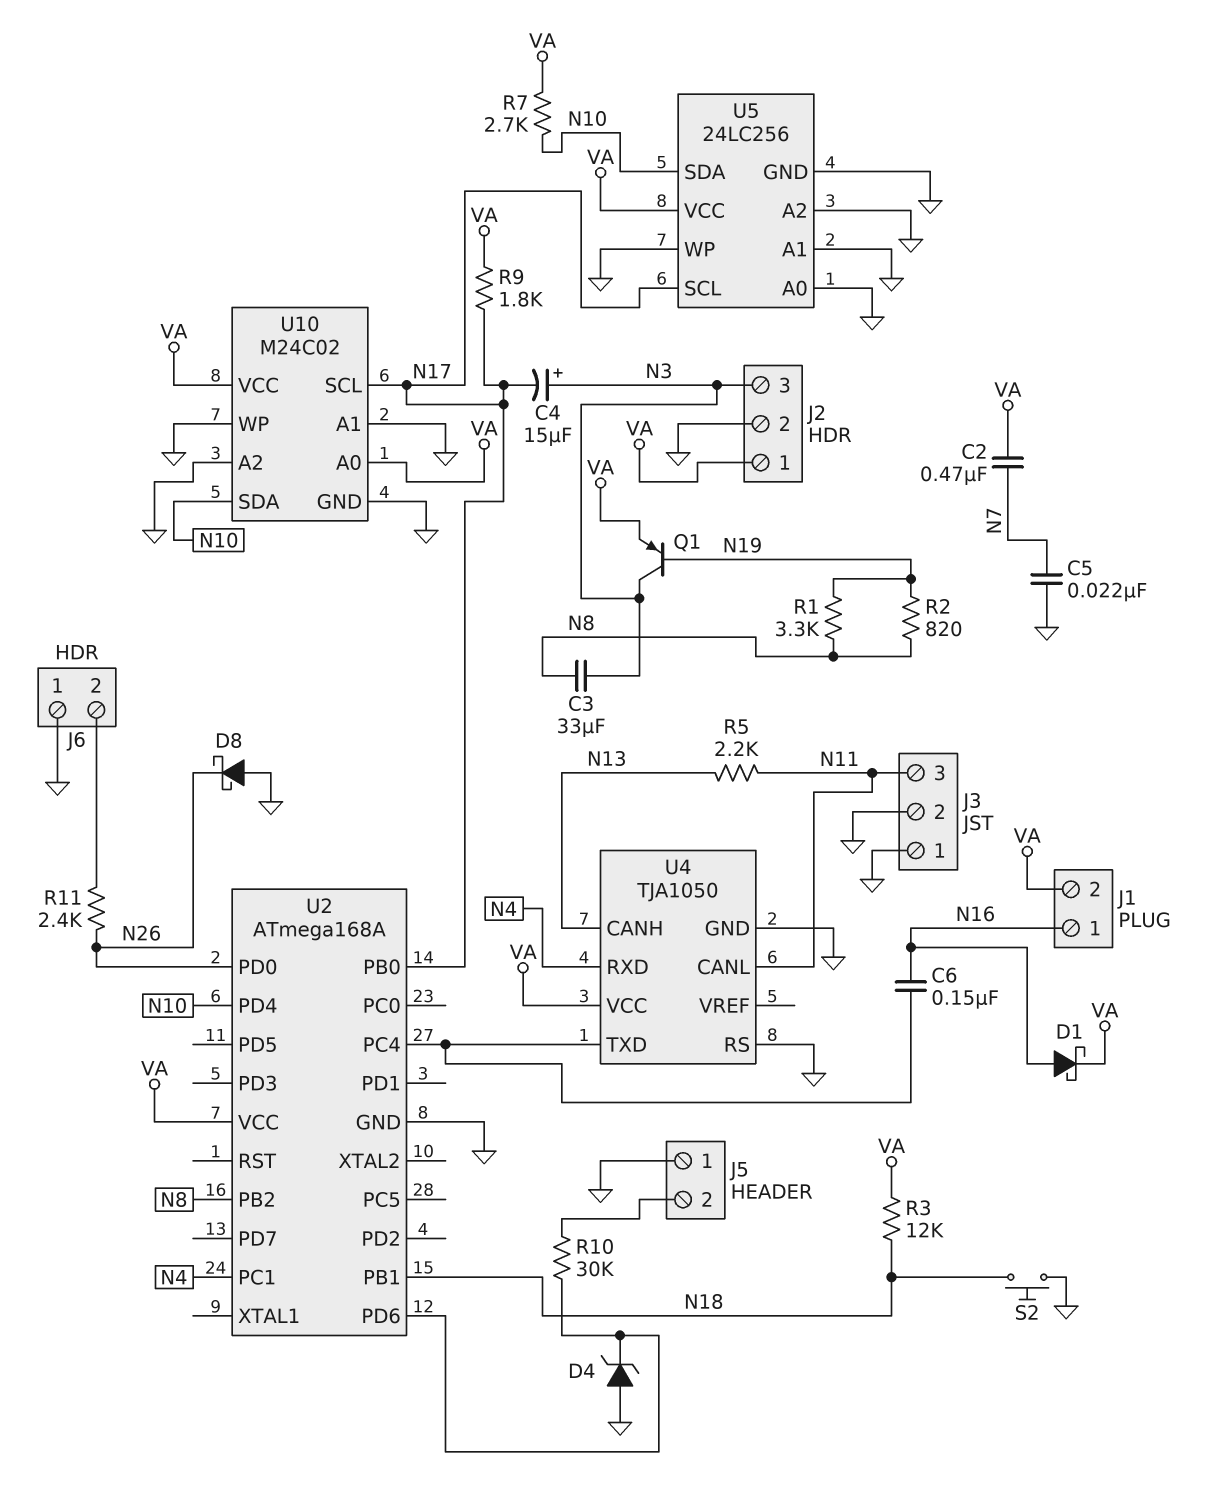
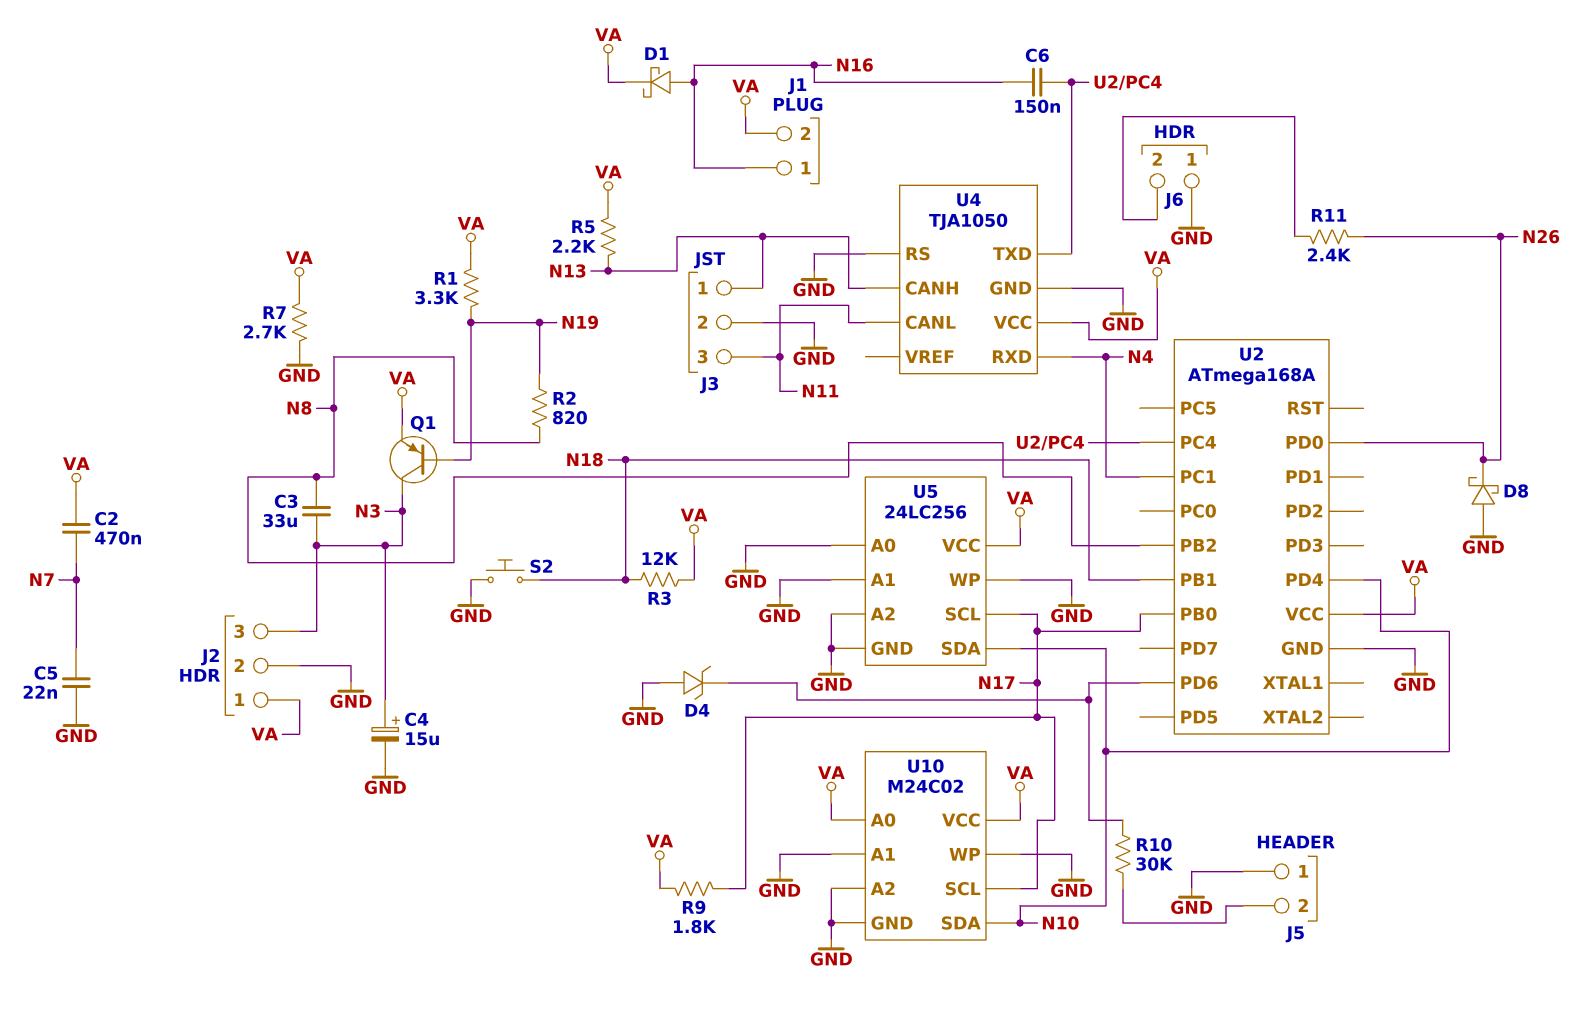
C4: 15uF (plus N3, minus N17) -> 15uF (plus N3, minus GND)
J3 pin 1: GND -> N13
R1: 3.3k (N8, N19) -> 3.3k (N19, VA)
R5: 2.2k (N11, N13) -> 2.2k (N13, VA)
R7: 2.7k (N10, VA) -> 2.7k (GND, VA)

